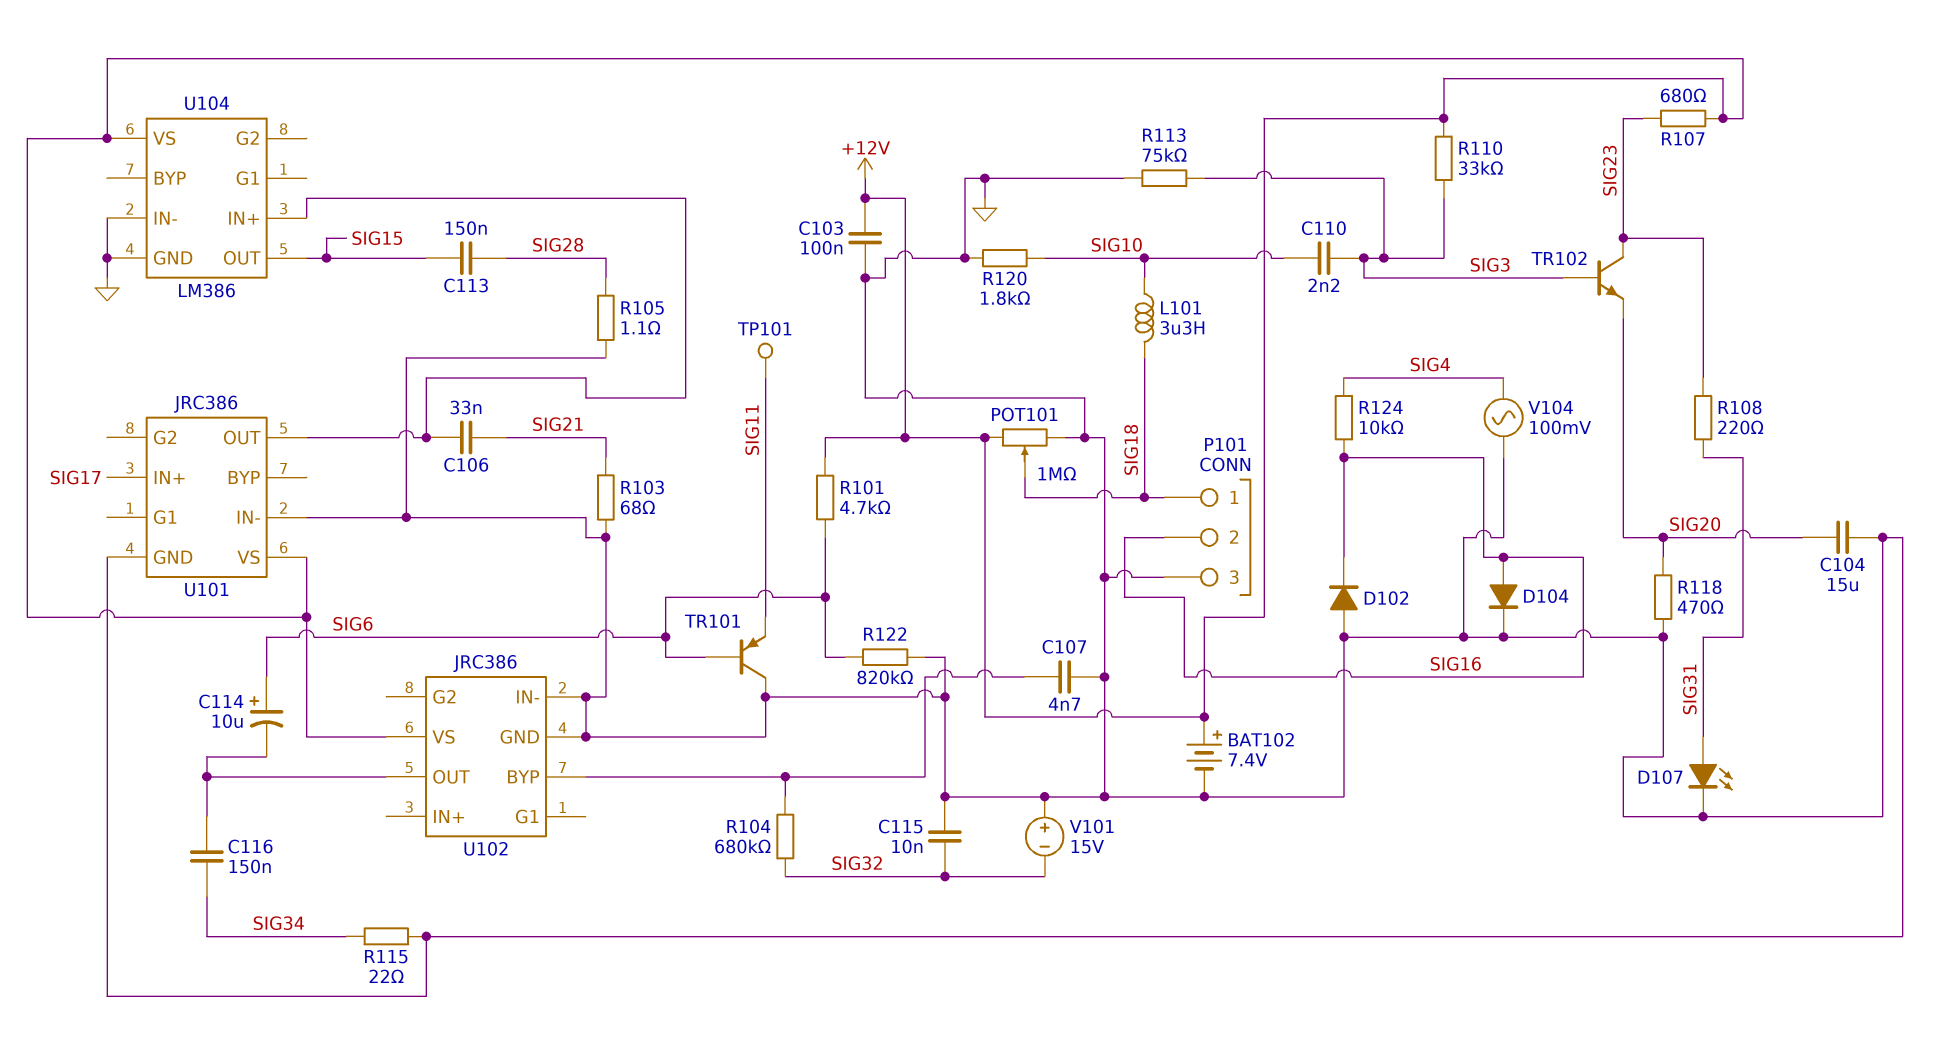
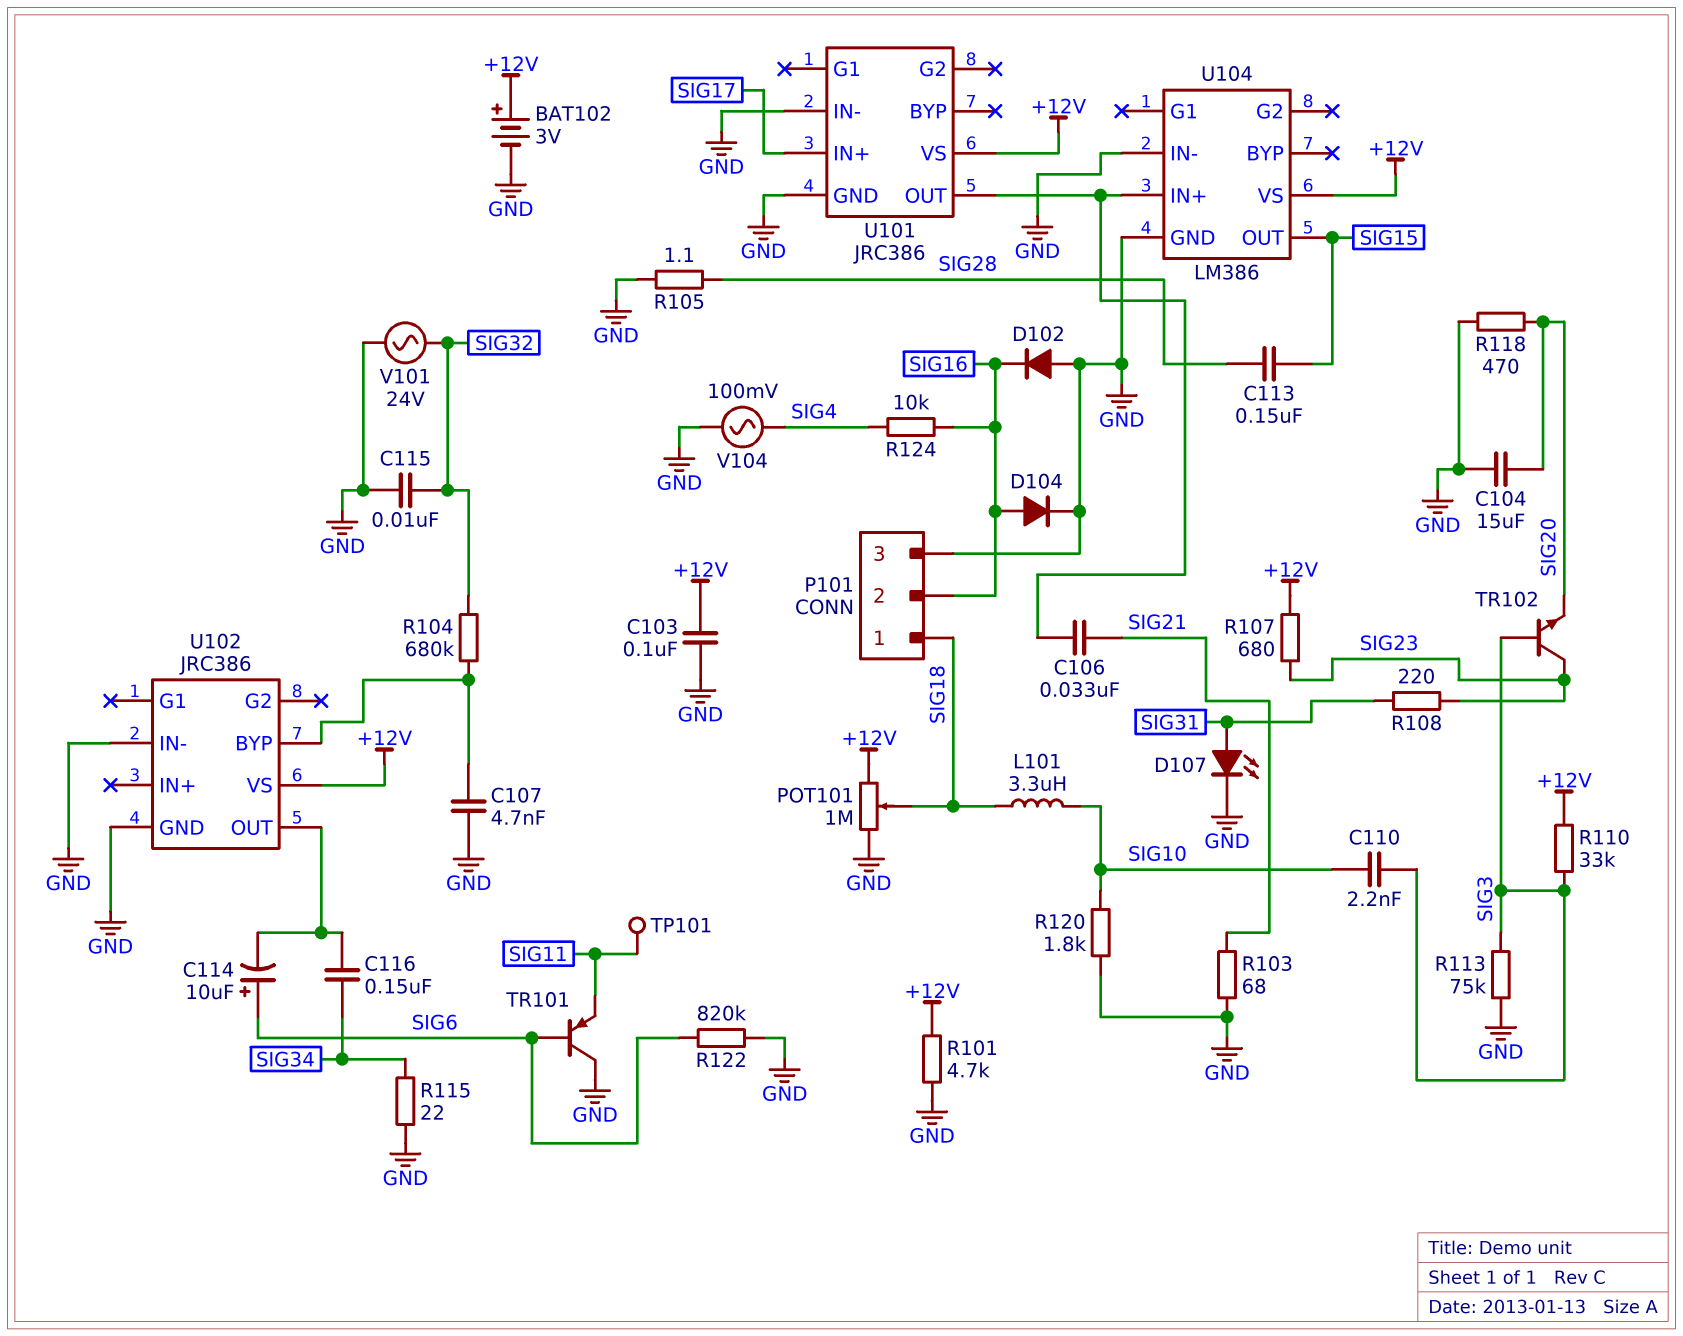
BAT102: 7.4V (plus +12V, minus GND) -> 3V (plus +12V, minus GND)
R101: 4.7k (+12V, SIG6) -> 4.7k (+12V, GND)
V101: 15V (plus GND, minus SIG32) -> AC 24V (GND, SIG32)

